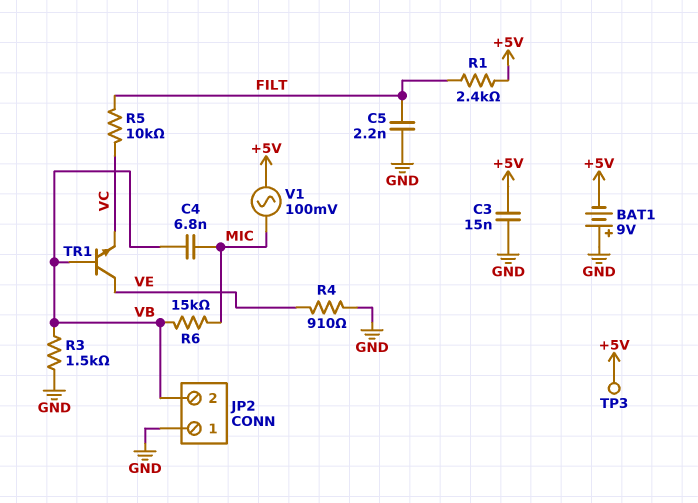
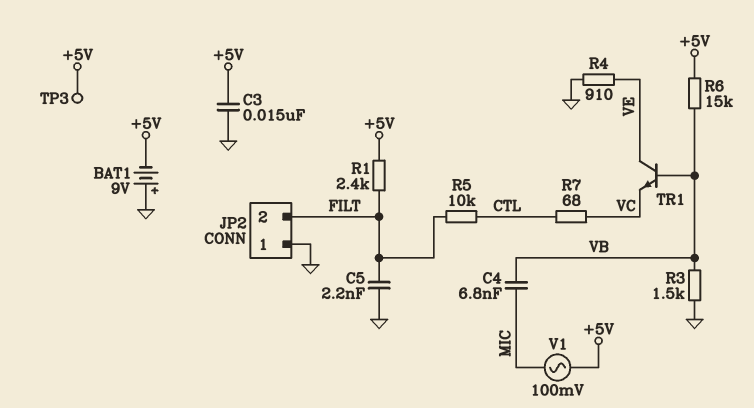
JP2 pin 2: VB -> FILT
R5: 10k (FILT, VC) -> 10k (CTL, FILT)
R6: 15k (MIC, VB) -> 15k (+5V, VB)
R7: none -> 68 (CTL, VC)

